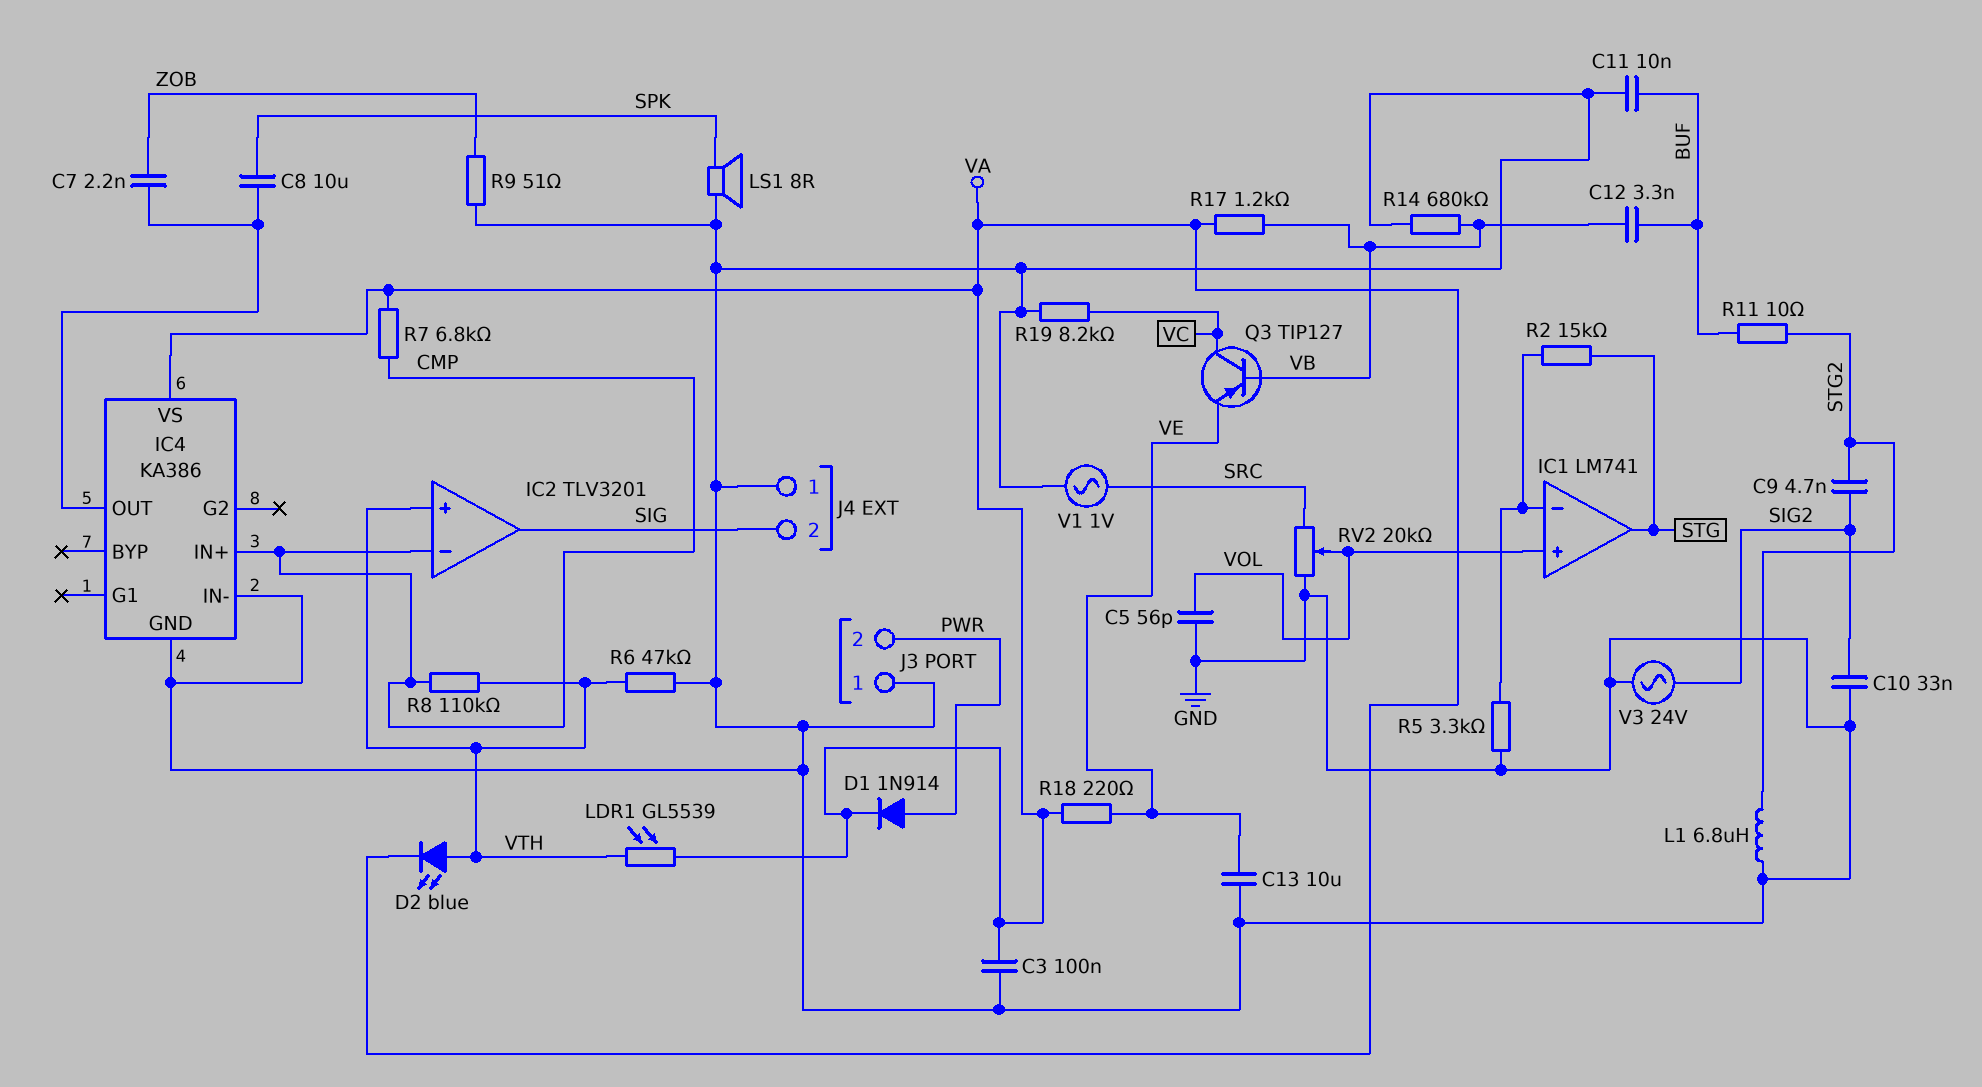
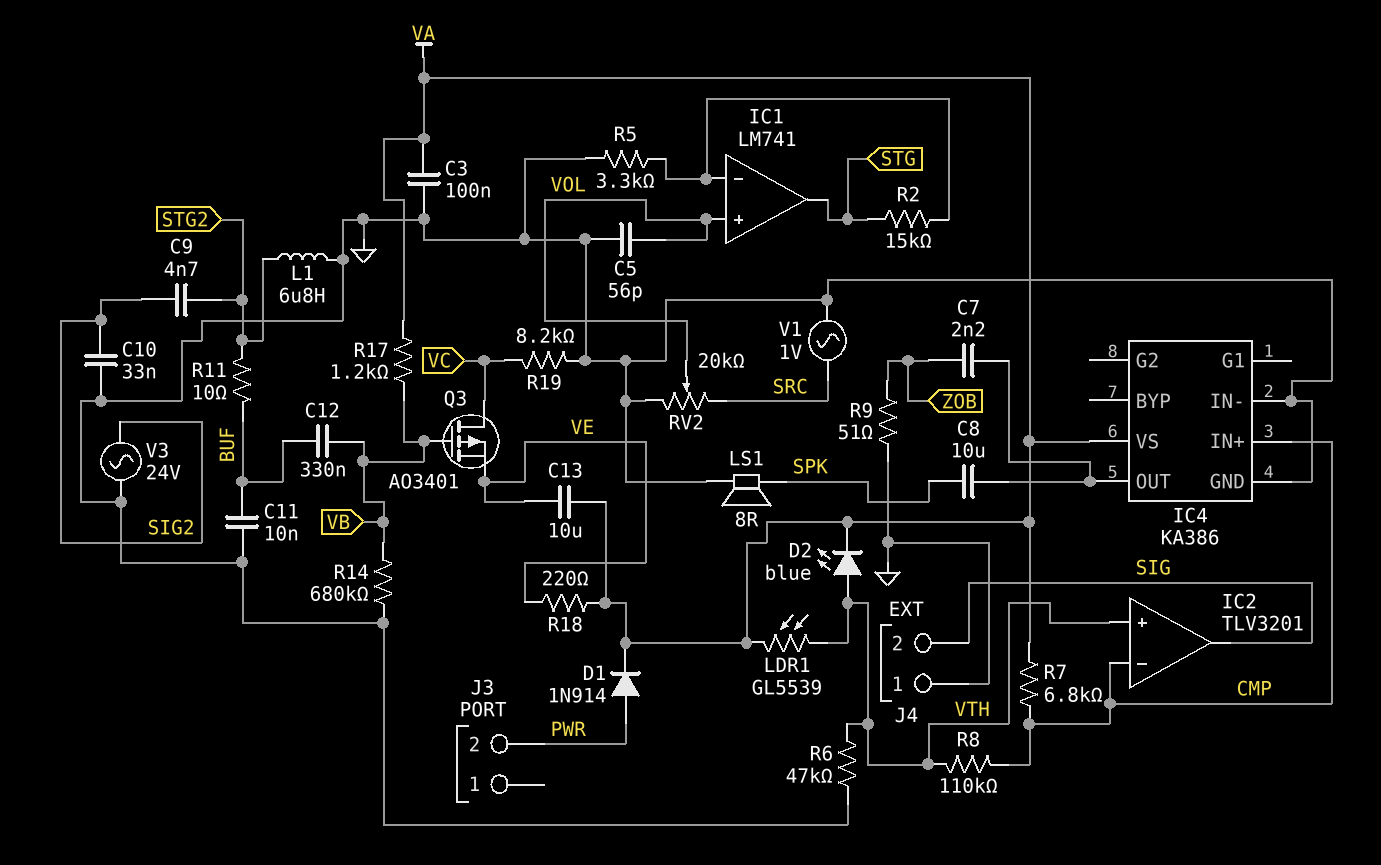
C12: 3.3nF (BUF, VB) -> 330nF (BUF, VB)
C13: 10uF (GND, VE) -> 10uF (VA, VE)
J3 pin 1: GND -> none
Q3: PNP TIP127 (B VB, C VC, E VE) -> PMOS AO3401 (G VB, D VC, S VE)

